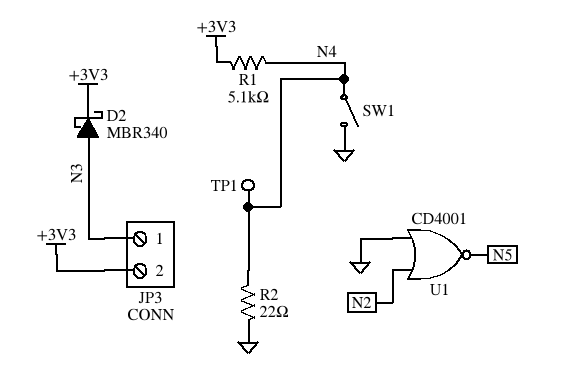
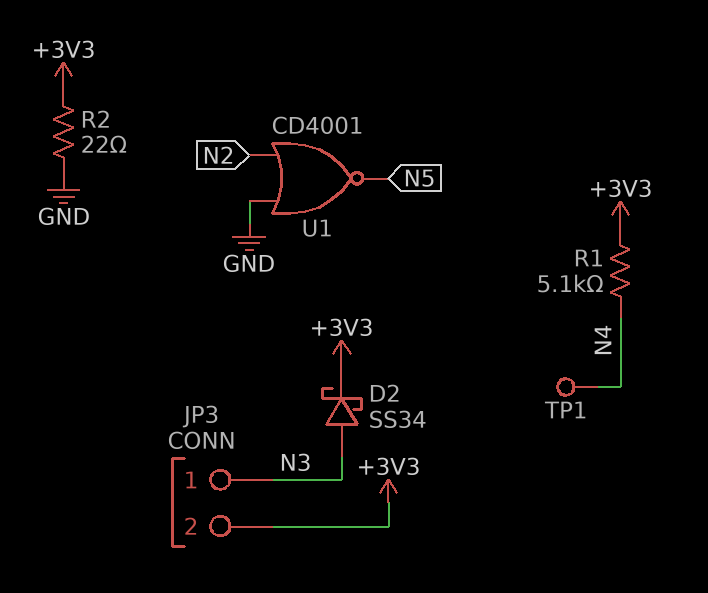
D2: schottky MBR340 (A N3, K +3V3) -> schottky SS34 (A N3, K +3V3)
R2: 22 (GND, N4) -> 22 (+3V3, GND)
SW1: switch (GND, N4) -> none

